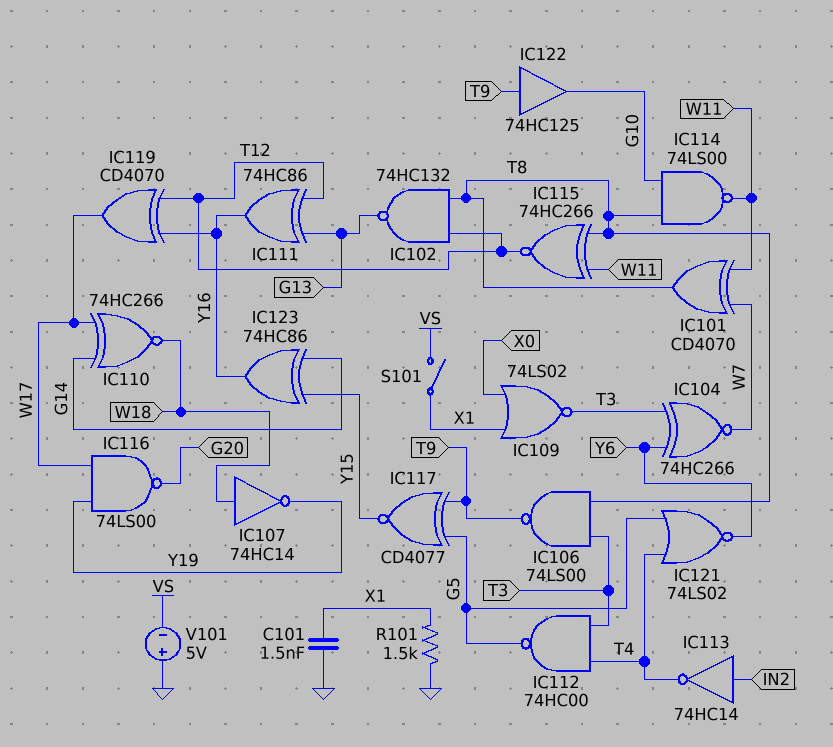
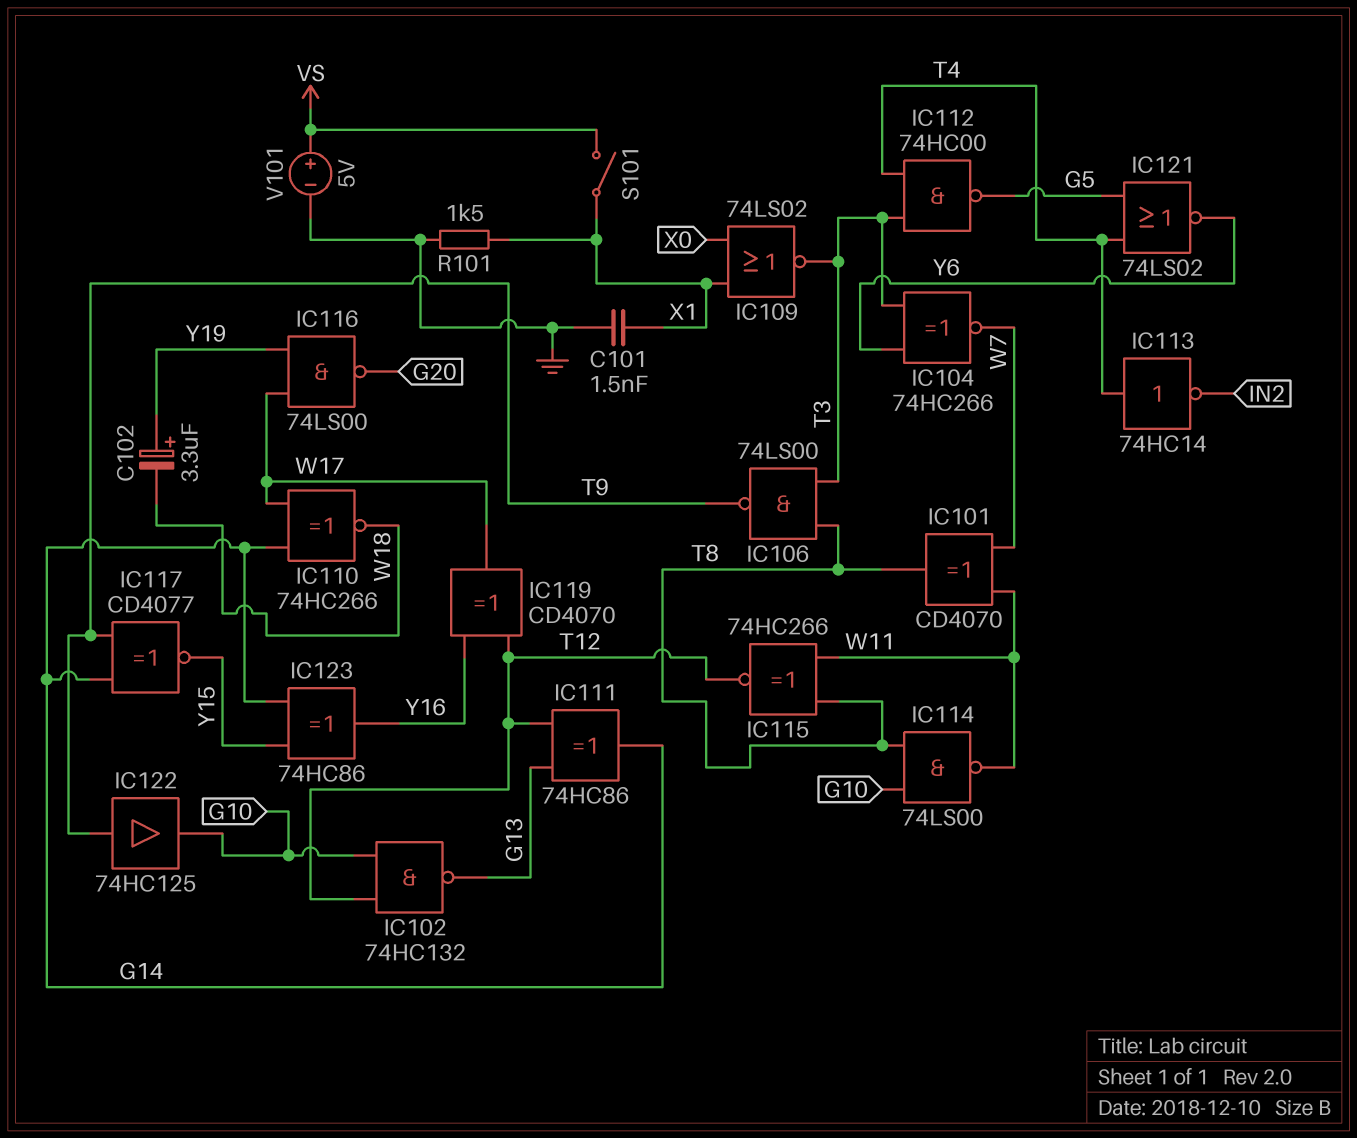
C102: none -> 3.3uF (plus Y19, minus W18)
IC102: NAND 74HC132 (in T8, in T12, out G13) -> NAND 74HC132 (in G10, in T12, out G13)
IC107: NOT 74HC14 (in W18, out Y19) -> none
IC111: XOR 74HC86 (in G13, in T12, out Y16) -> XOR 74HC86 (in G13, in T12, out G14)
IC113: NOT 74HC14 (in IN2, out T4) -> NOT 74HC14 (in T4, out IN2)
IC117: XNOR CD4077 (in G5, in T9, out Y15) -> XNOR CD4077 (in G14, in T9, out Y15)
V101: 5V (plus GND, minus VS) -> 5V (plus VS, minus GND)

